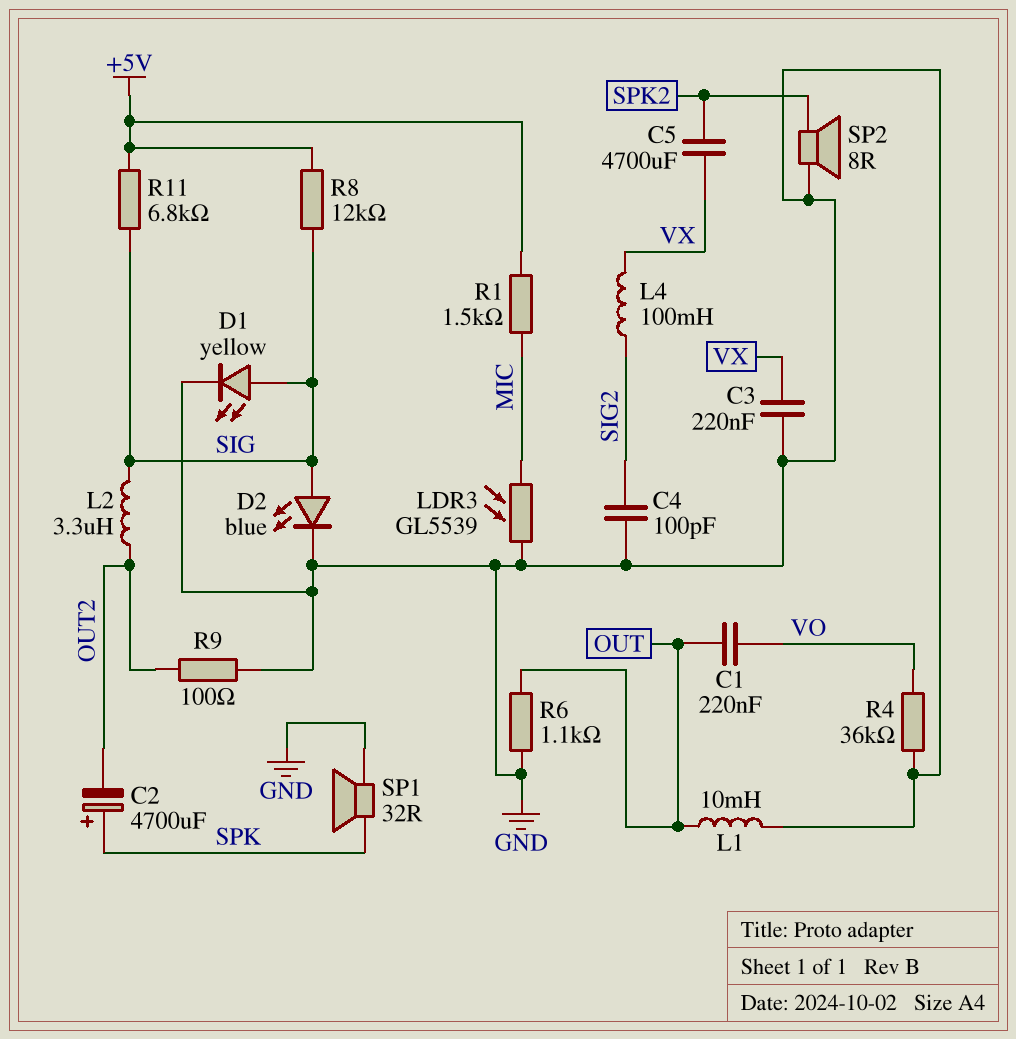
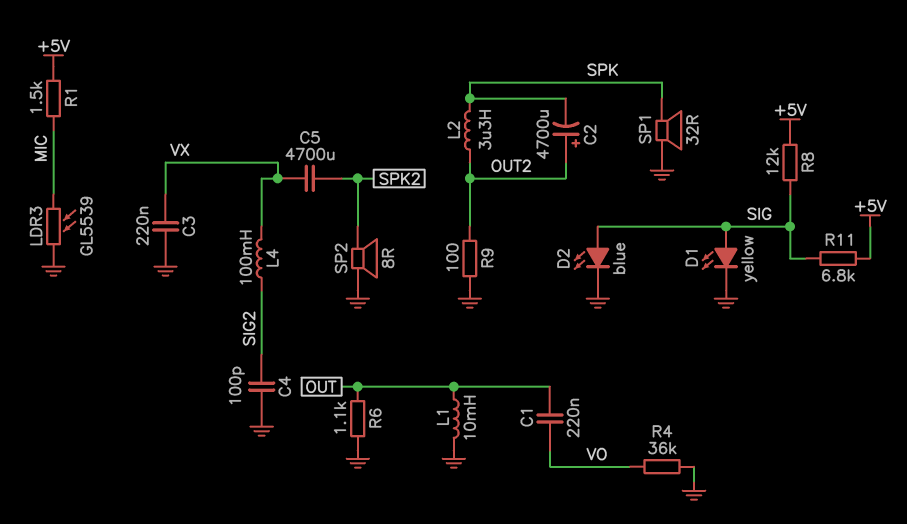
C2: 4700uF (plus SPK, minus OUT2) -> 4700uF (plus OUT2, minus SPK)
L2: 3.3uH (OUT2, SIG) -> 3.3uH (OUT2, SPK)

